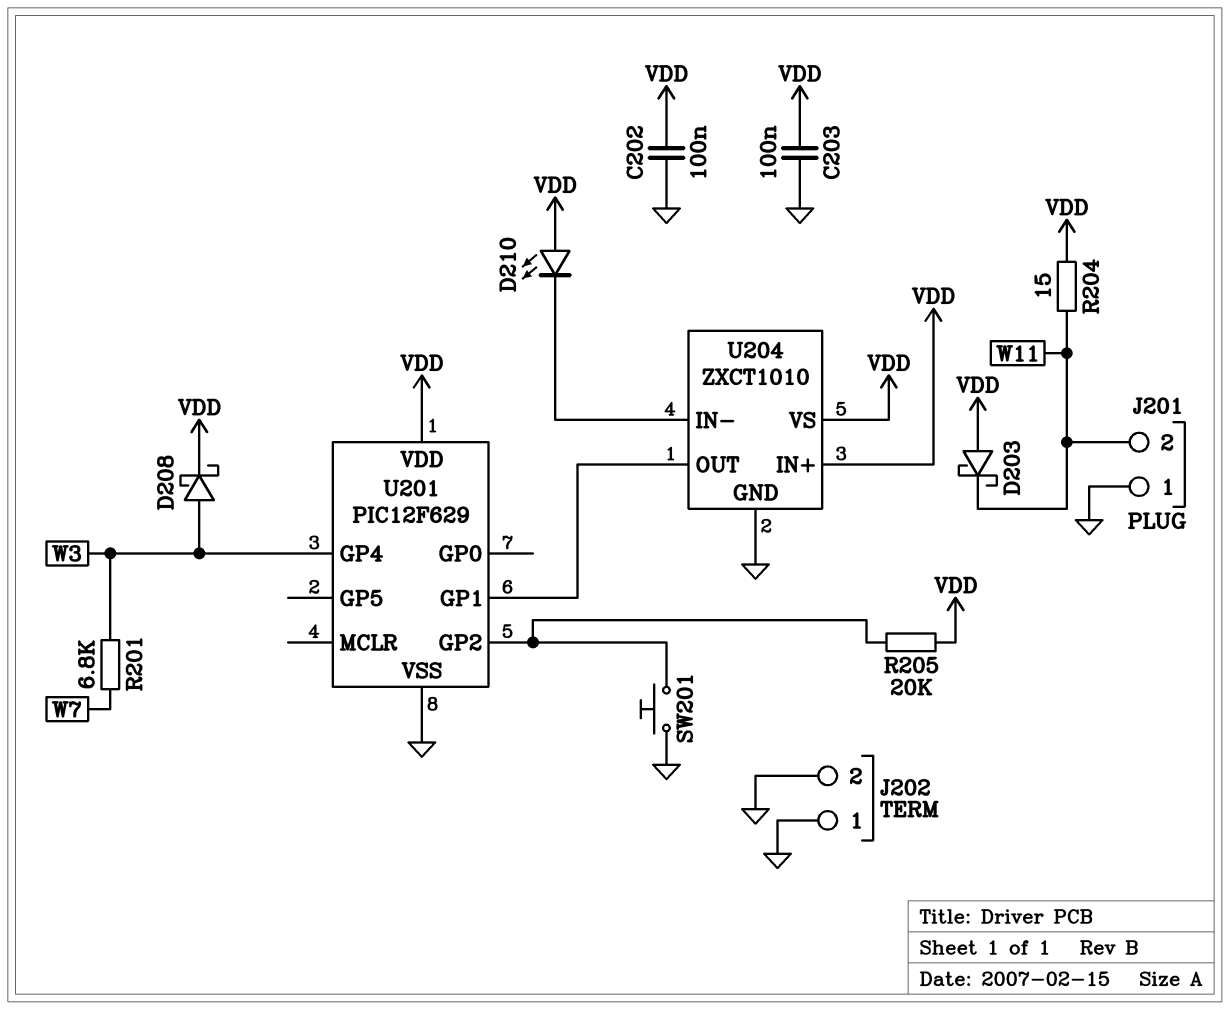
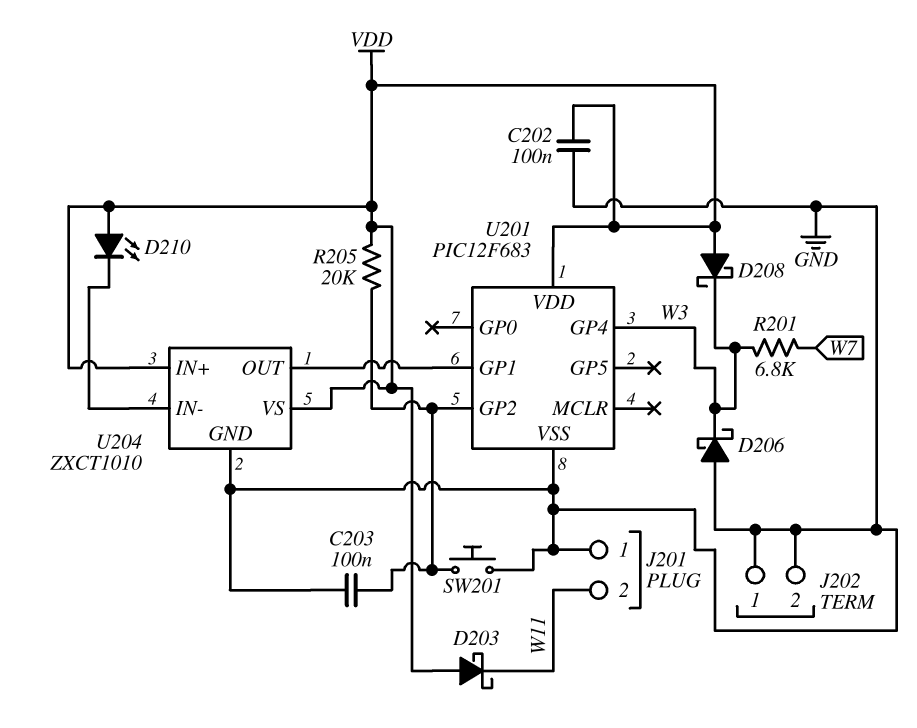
C203: 100nF (GND, VDD) -> 100nF (GND, U201/GP2)
D206: none -> schottky (A GND, K W3)
D208: schottky (A W3, K VDD) -> schottky (A VDD, K W3)
R204: 15 (VDD, W11) -> none
U201: PIC12F629 -> PIC12F683

